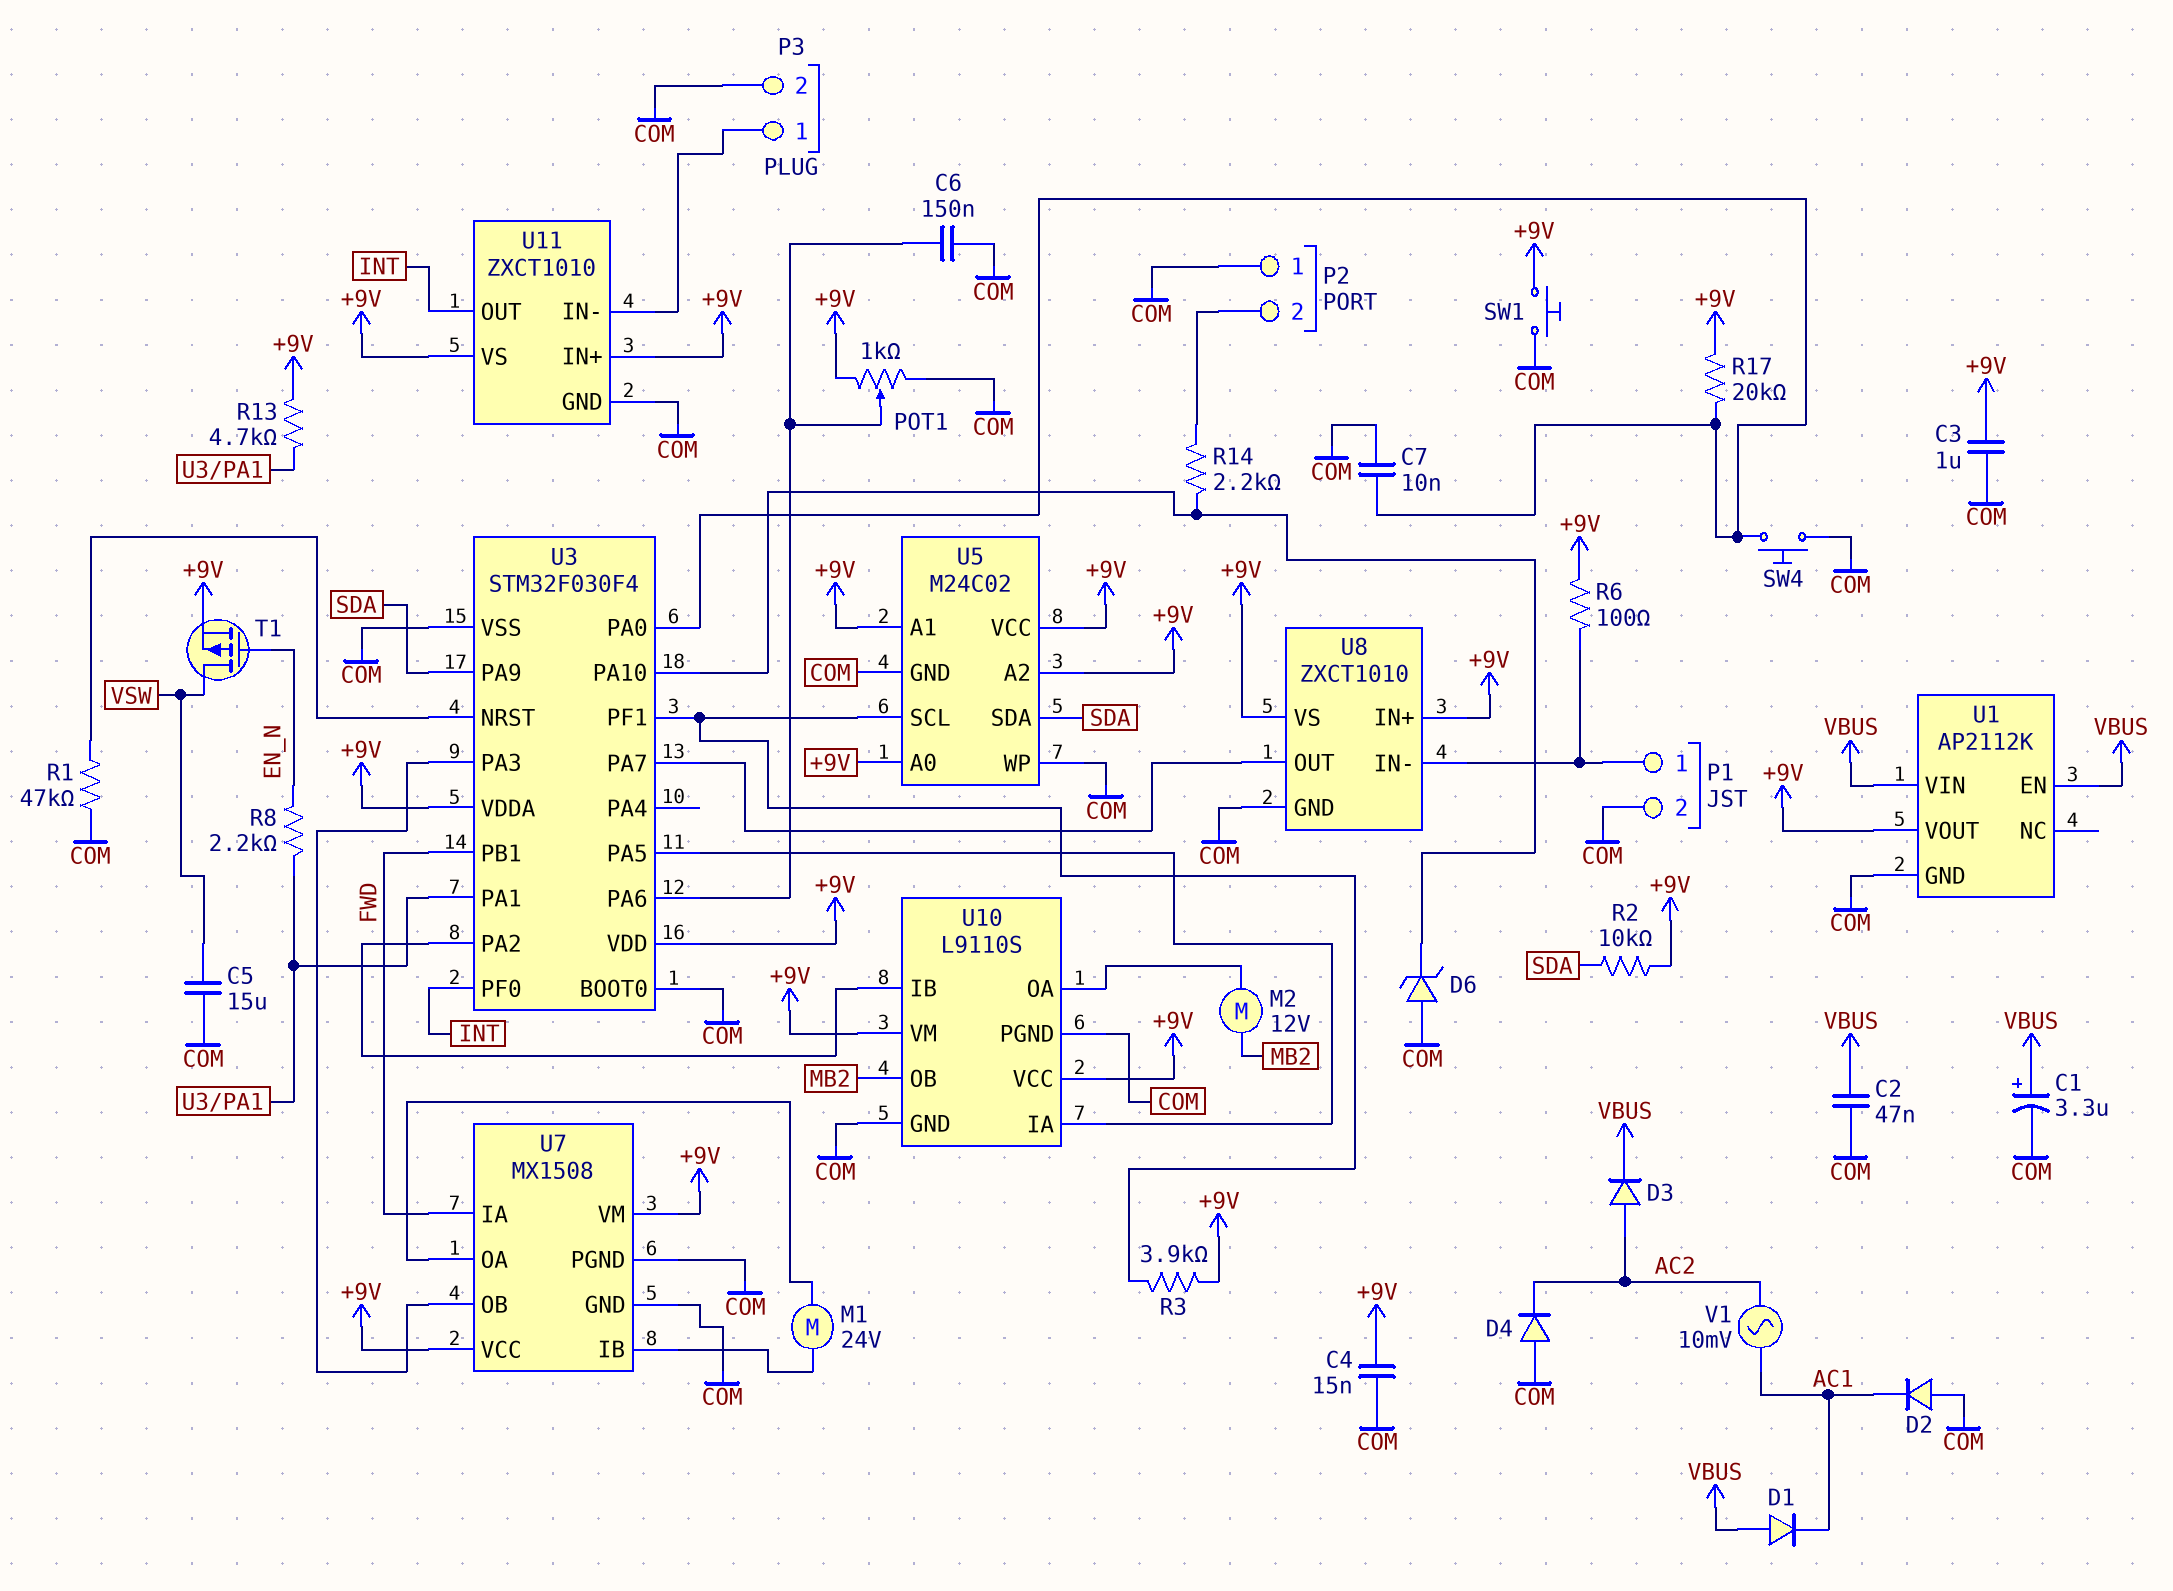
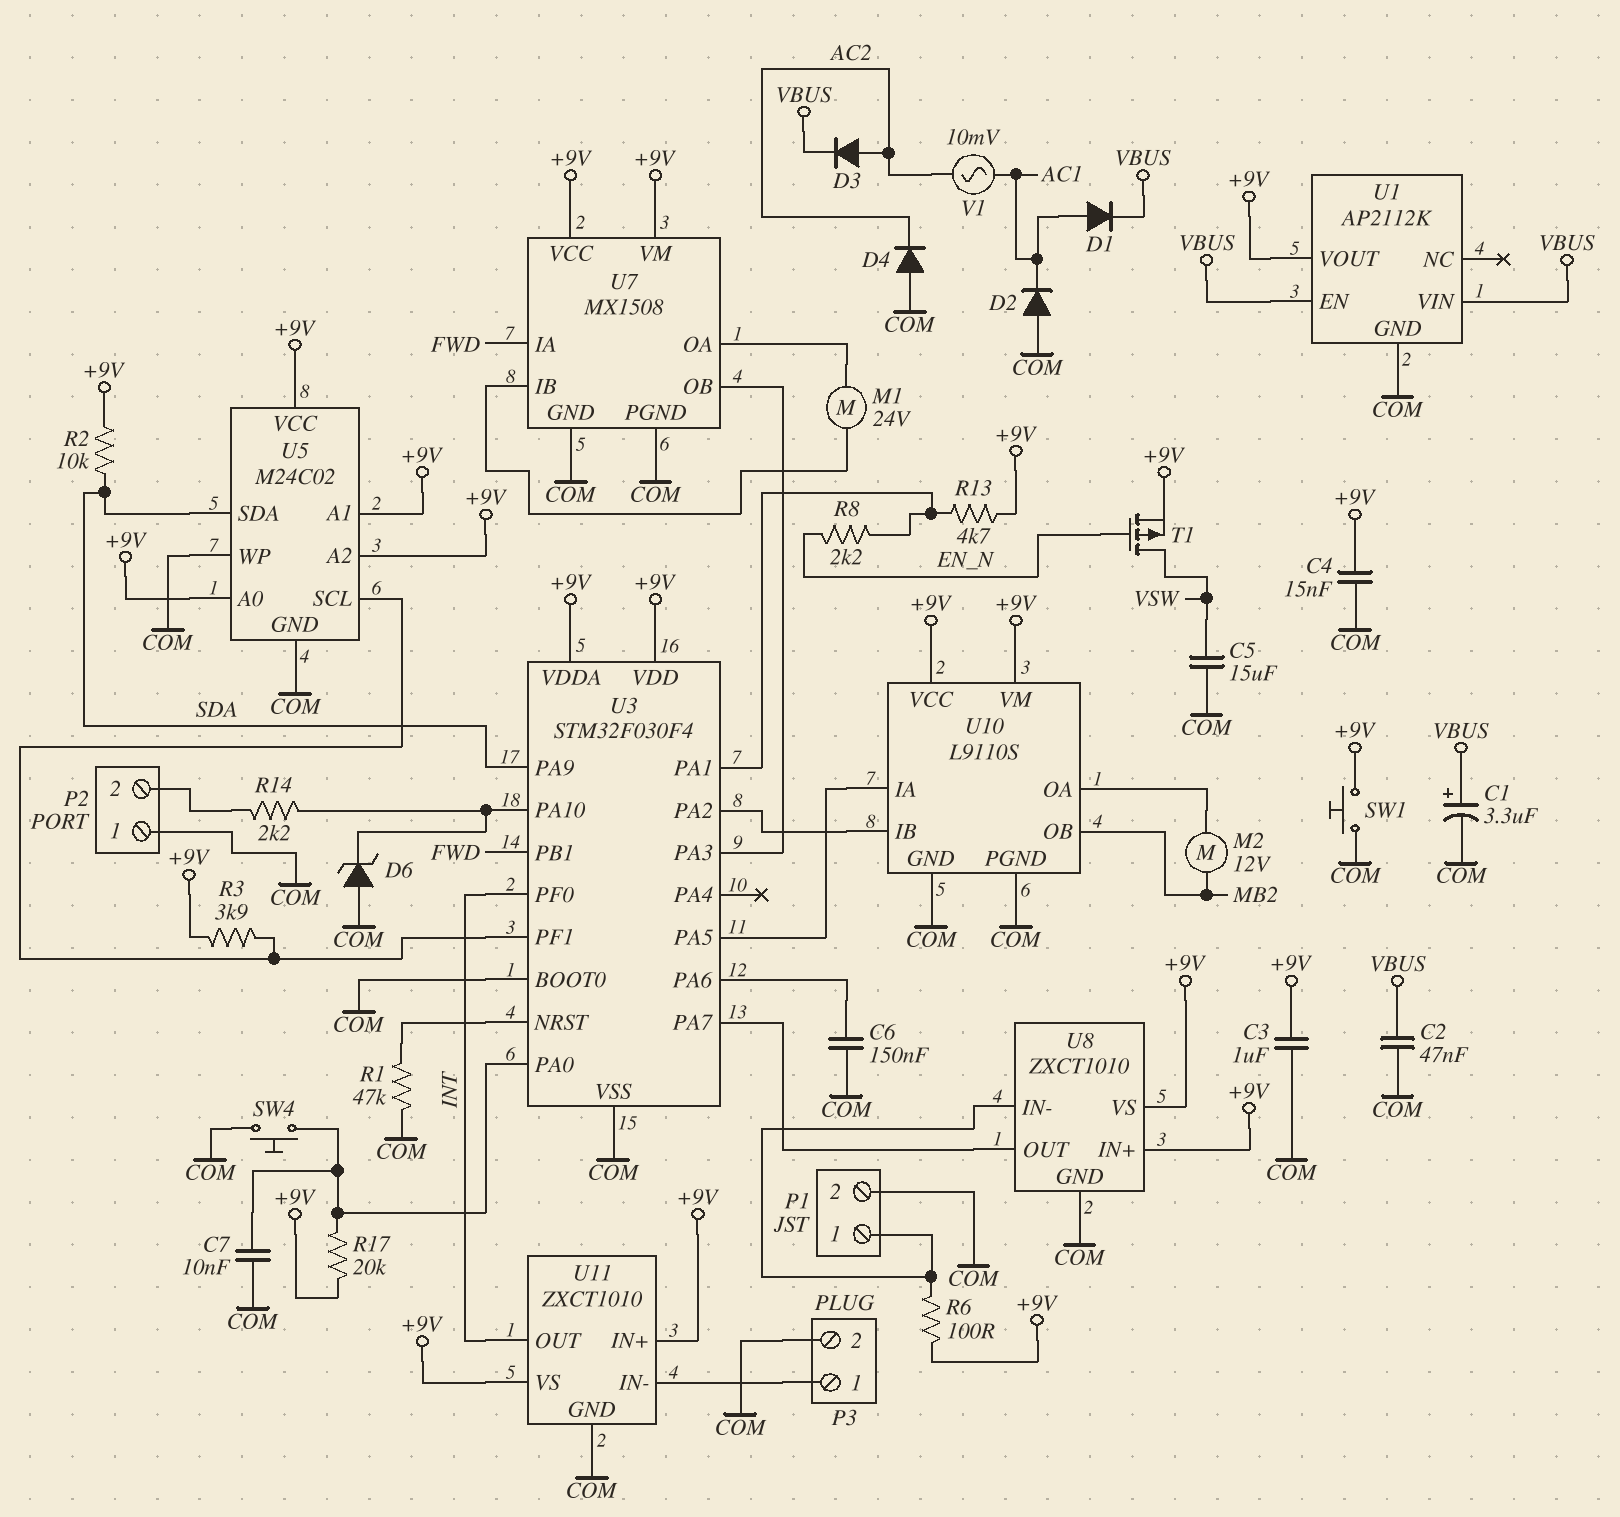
D1: diode (A VBUS, K AC1) -> diode (A AC1, K VBUS)
POT1: 1k (+9V, COM, wiper U3/PA6) -> none

